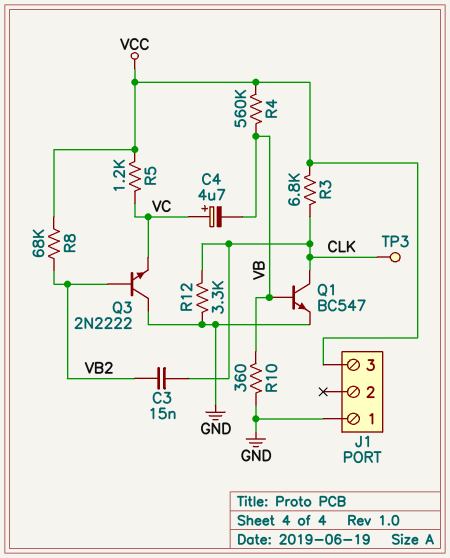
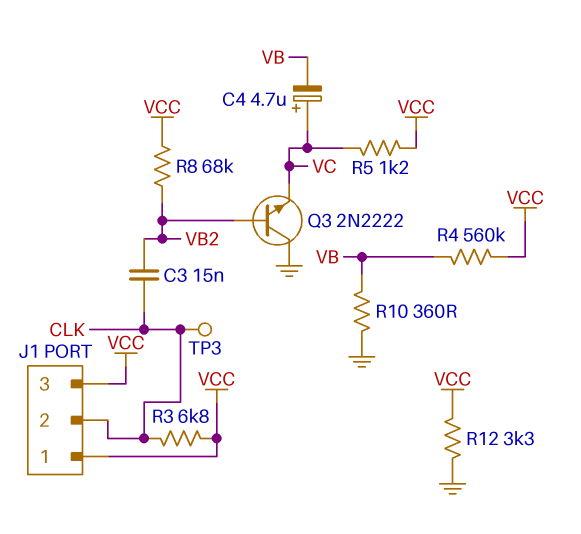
J1 pin 1: GND -> VCC
J1 pin 2: none -> CLK
Q1: NPN BC547 (B VB, C CLK, E GND) -> none
R12: 3.3k (CLK, GND) -> 3.3k (GND, VCC)

